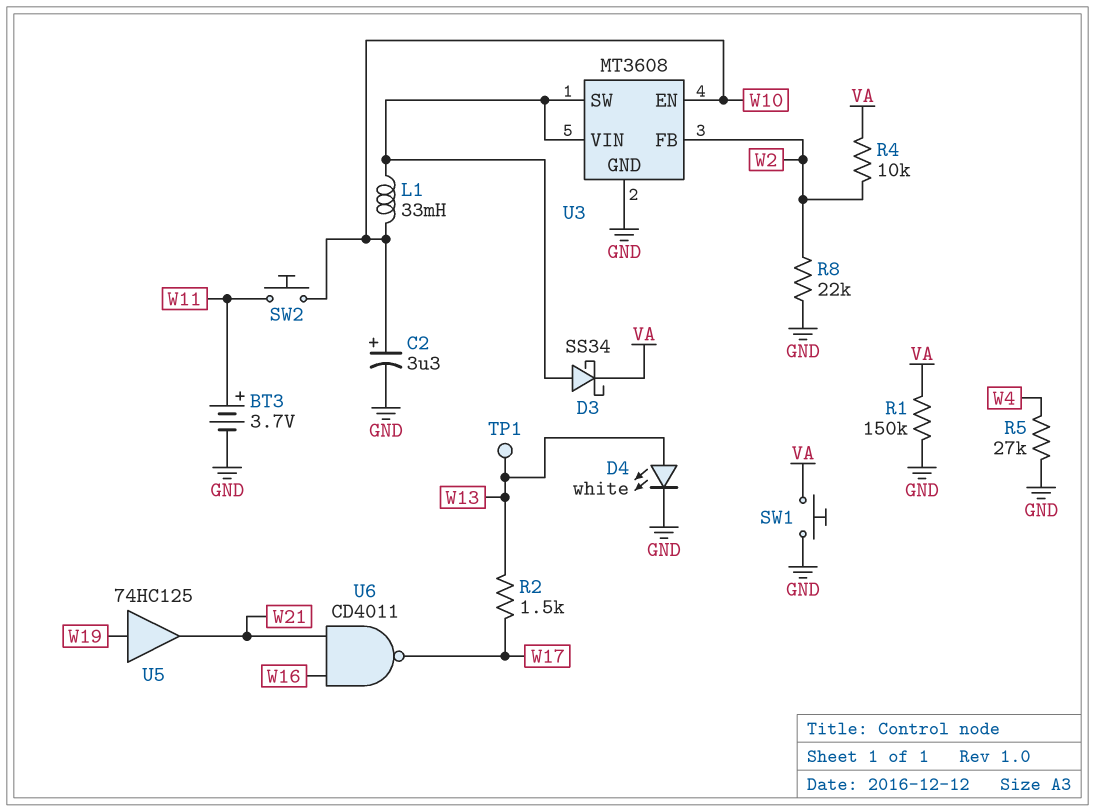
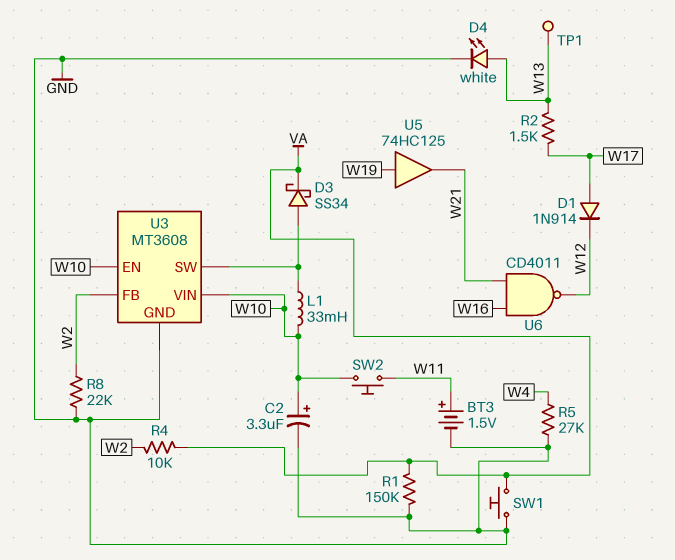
BT3: 3.7V (plus W11, minus GND) -> 1.5V (plus W11, minus GND)
D1: none -> diode 1N914 (A W17, K W12)
U3 pin VIN: U3/SW -> W10
U6: NAND CD4011 (in W16, in W21, out W17) -> NAND CD4011 (in W16, in W21, out W12)

